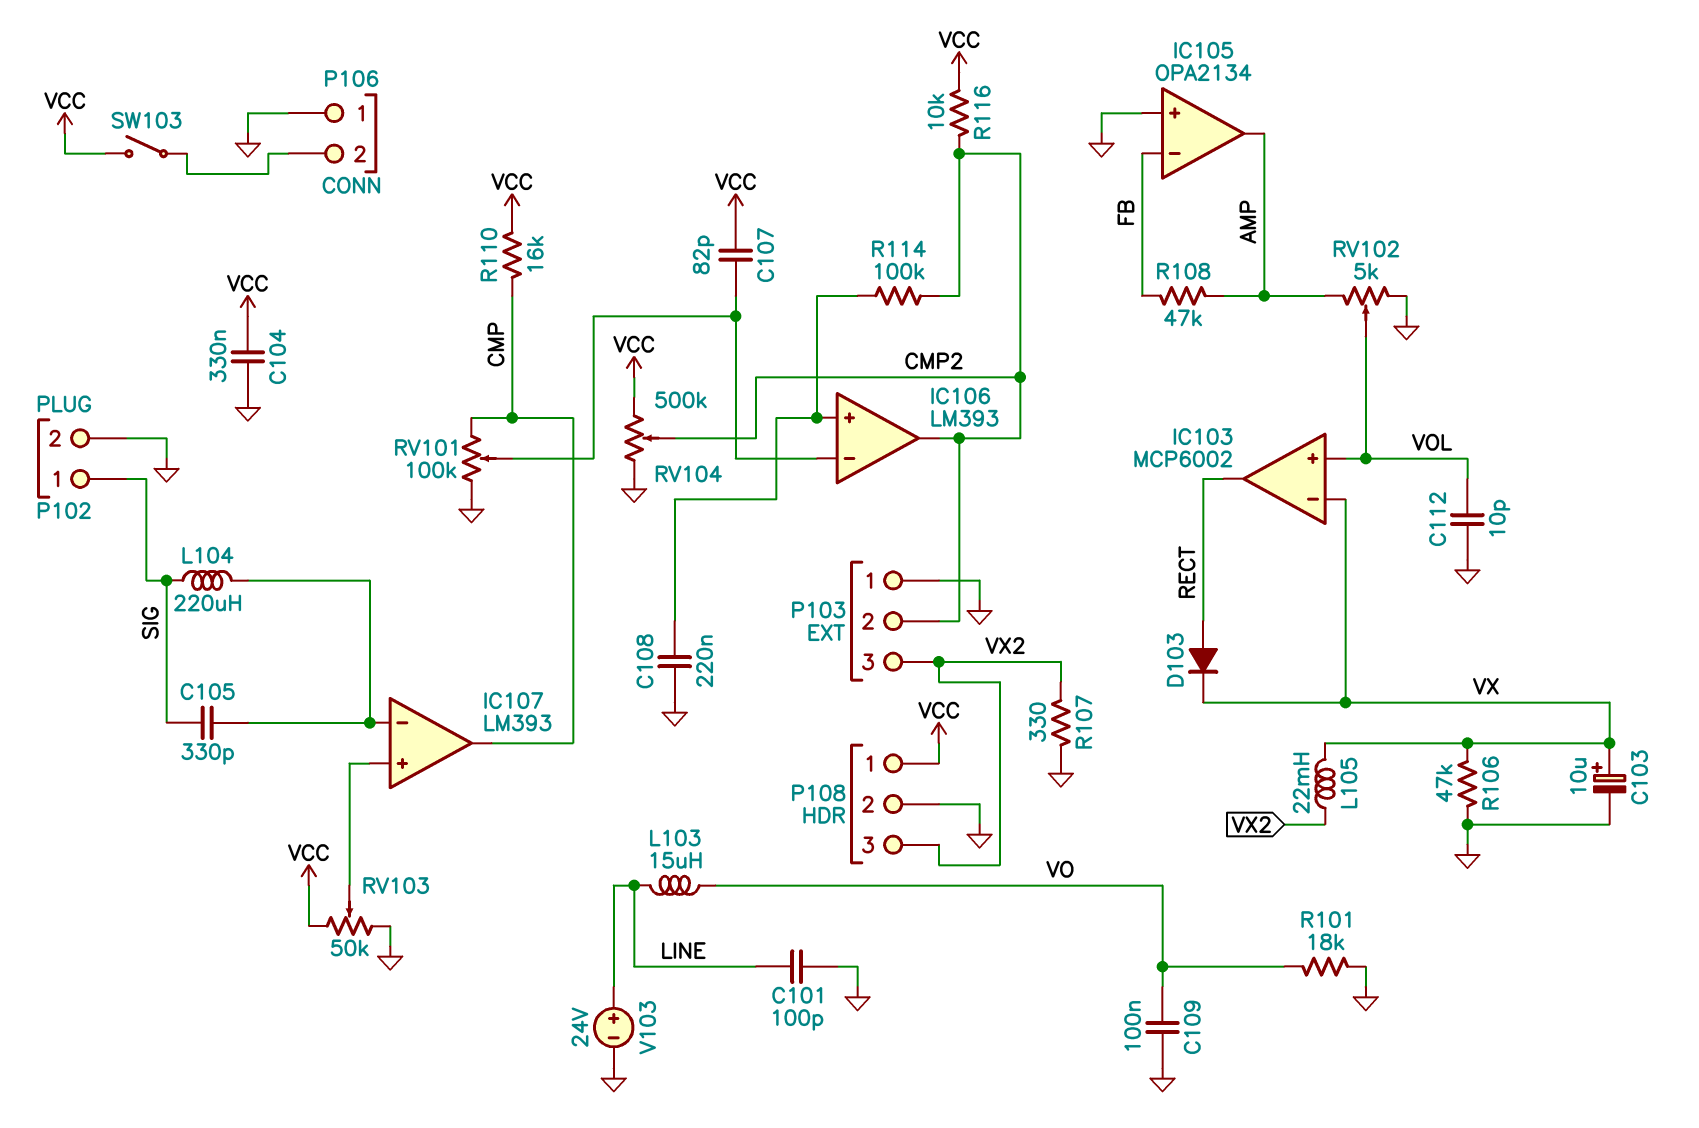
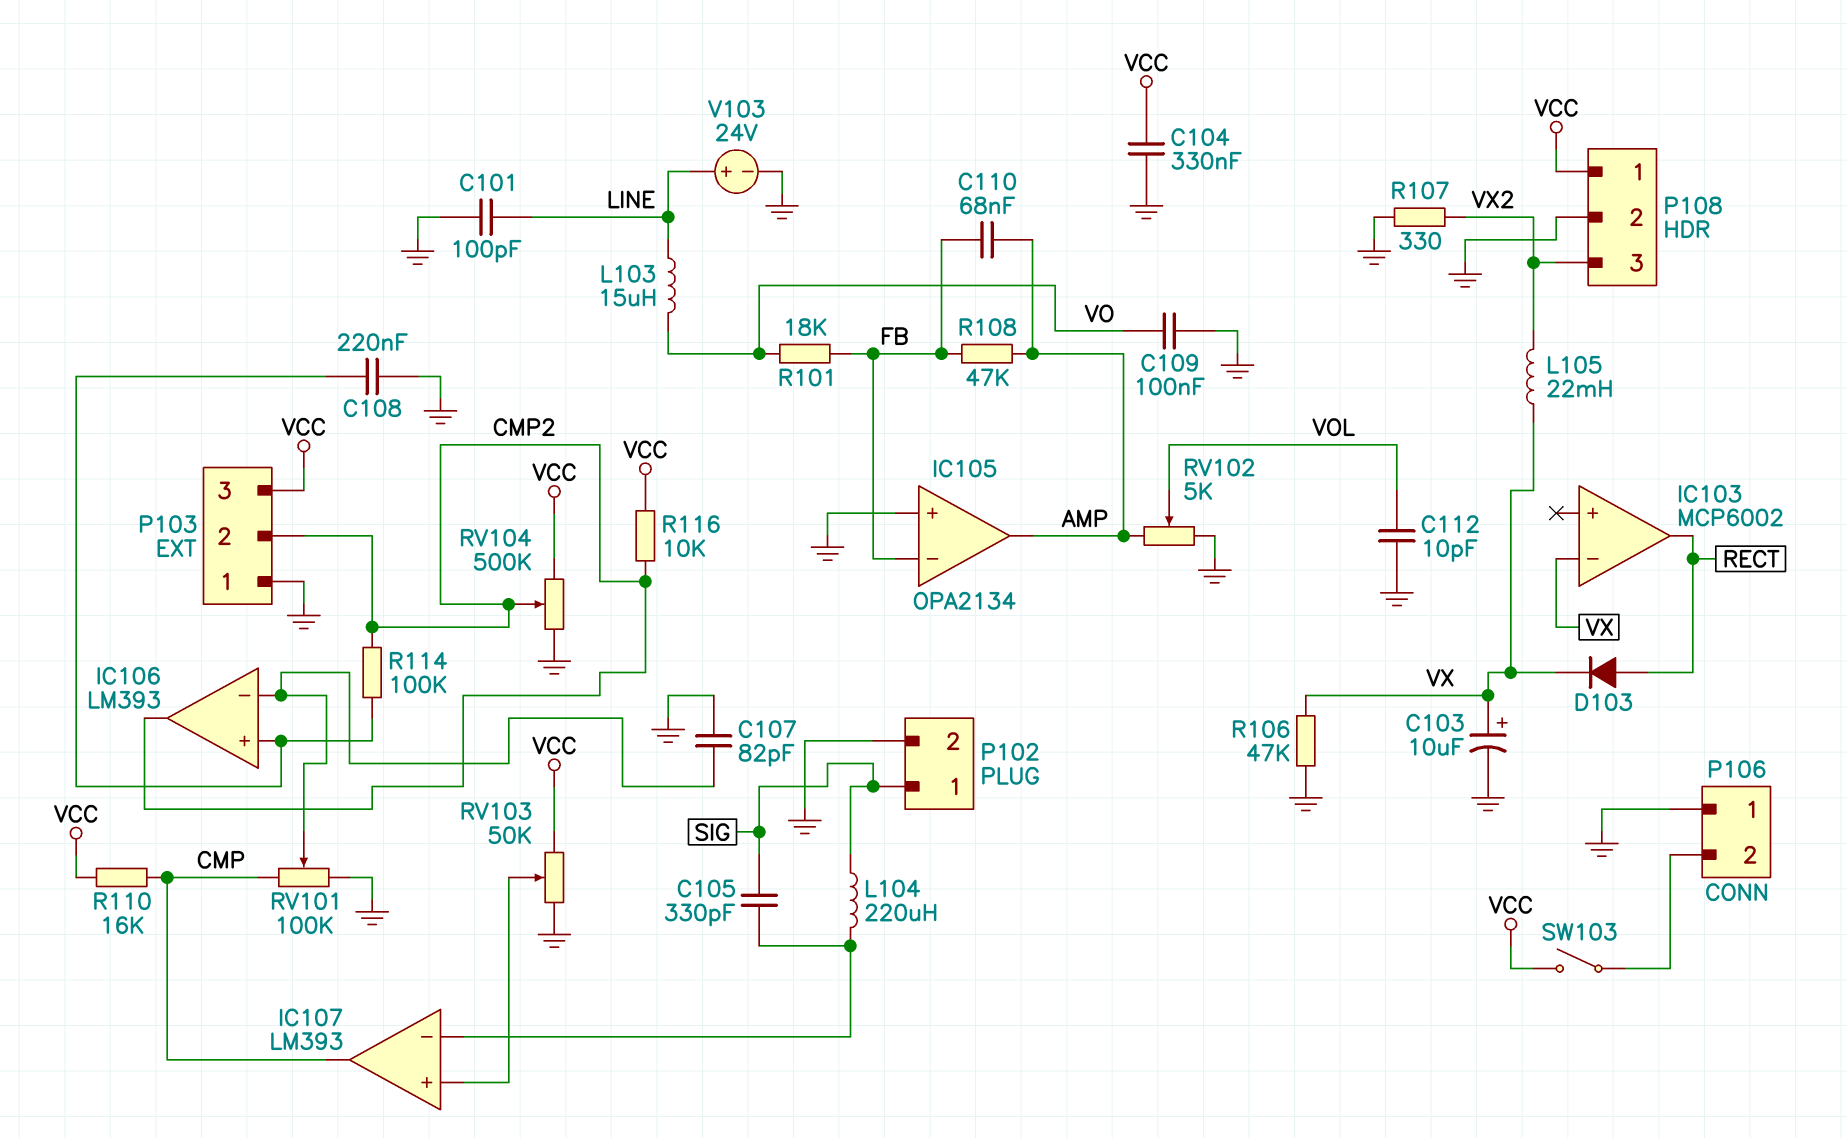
C107: 82pF (IC106/in-, VCC) -> 82pF (GND, IC106/in-)
C110: none -> 68nF (AMP, FB)
IC103 pin in+: VOL -> none
P103 pin 3: VX2 -> VCC
R101: 18k (GND, VO) -> 18k (FB, VO)

